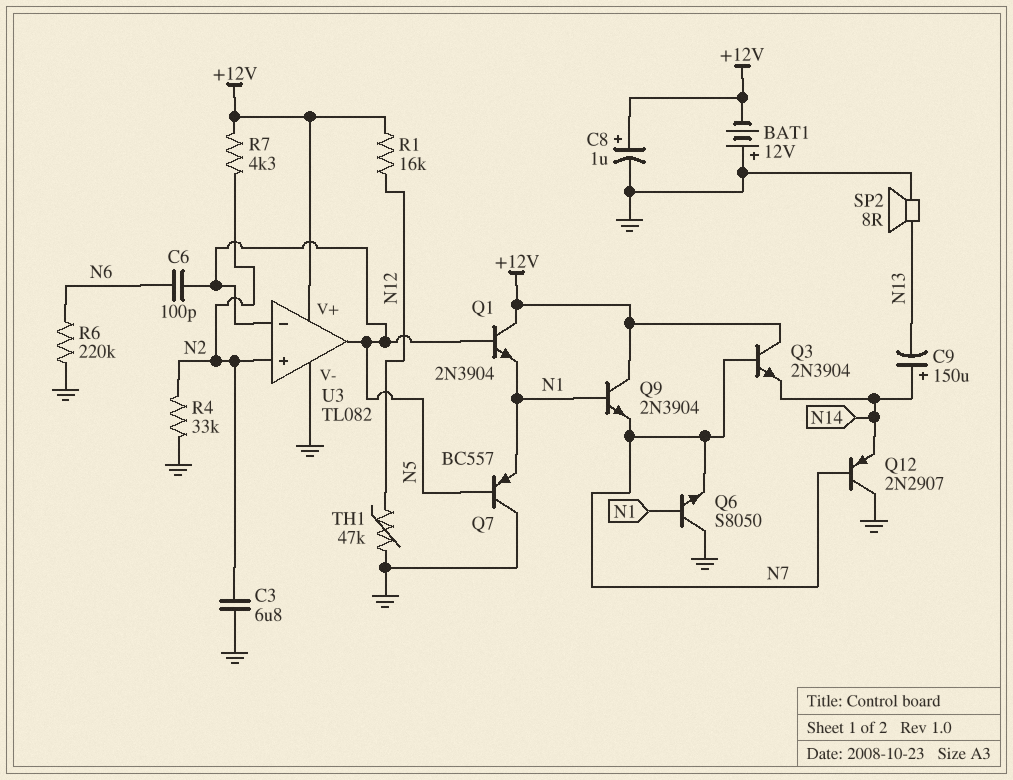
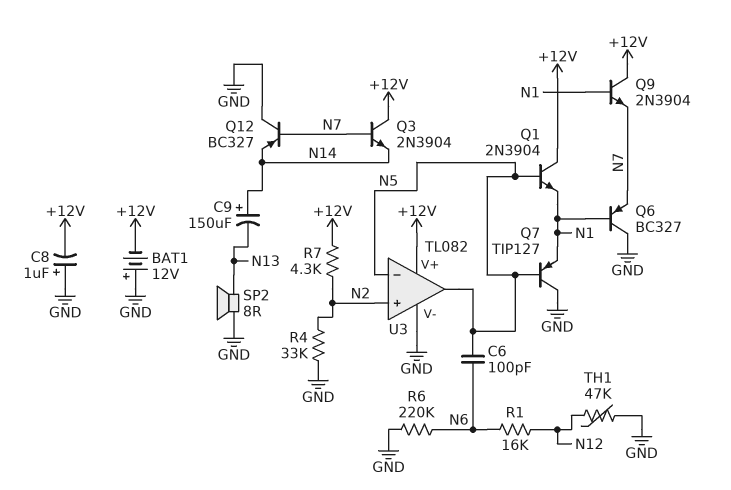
C3: 6.8uF (GND, N2) -> none
C8: 1uF (plus +12V, minus GND) -> 1uF (plus GND, minus +12V)
Q6: NPN S8050 (B N1, C GND, E N7) -> PNP BC327 (B N1, C GND, E N7)
Q7: PNP BC557 (B N5, C GND, E N1) -> PNP TIP127 (B N5, C GND, E N1)
Q12: PNP 2N2907 (B N7, C GND, E N14) -> PNP BC327 (B N7, C GND, E N14)
R1: 16k (+12V, N12) -> 16k (N6, N12)

